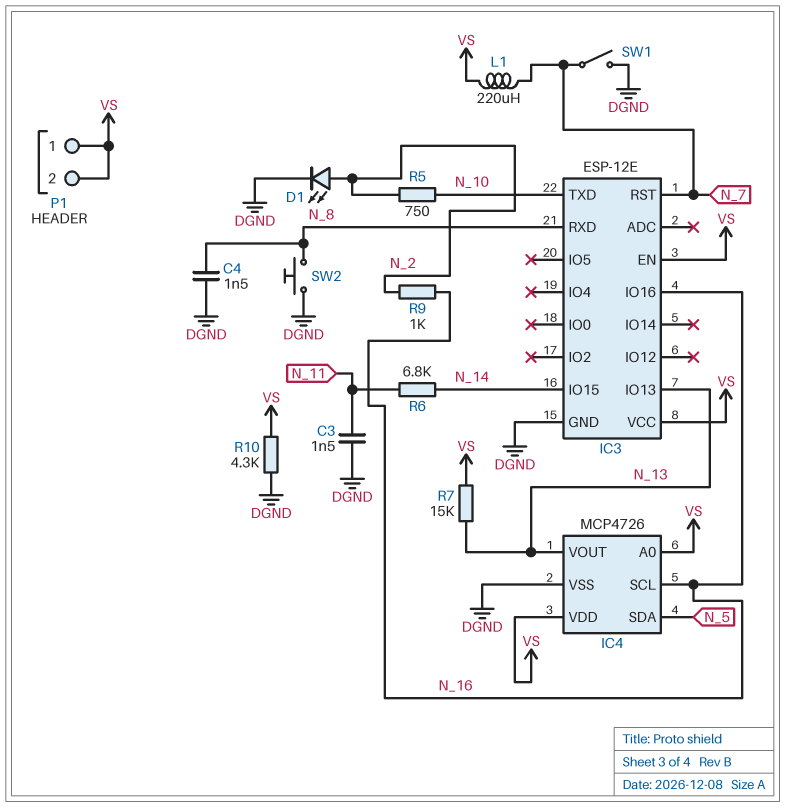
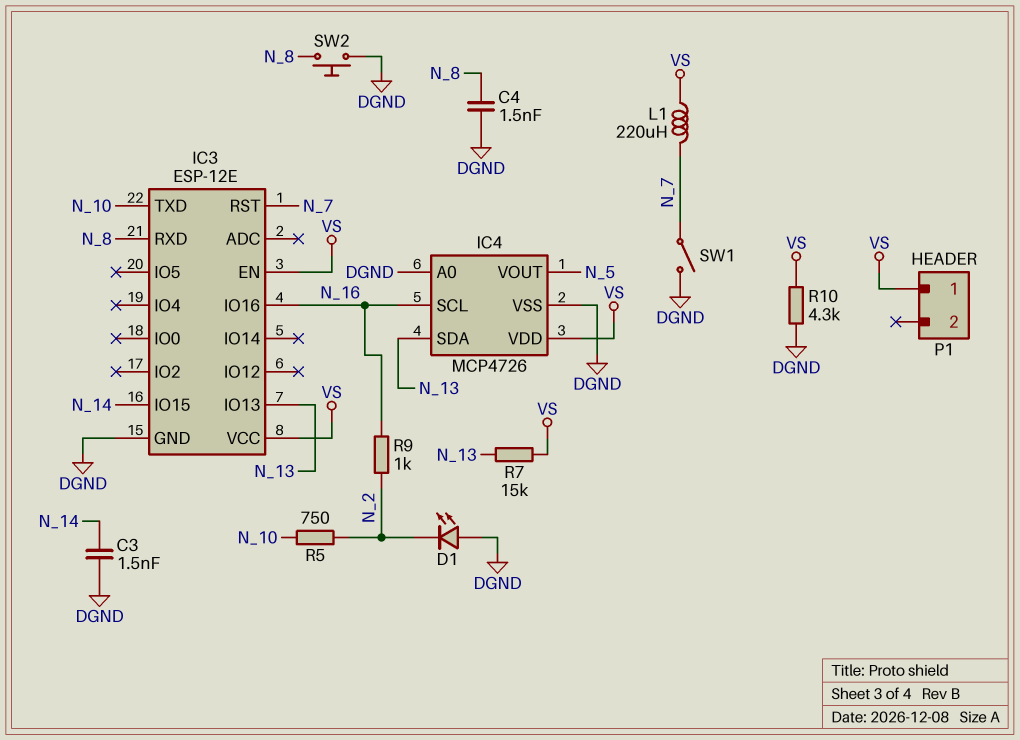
C3: 1.5nF (DGND, N_11) -> 1.5nF (DGND, N_14)
D1: LED (A N_2, K DGND) -> LED (A DGND, K N_2)
IC4 pin A0: VS -> DGND
IC4 pin SDA: N_5 -> N_13
IC4 pin VOUT: N_13 -> N_5
P1 pin 2: VS -> none
R6: 6.8k (N_11, N_14) -> none

